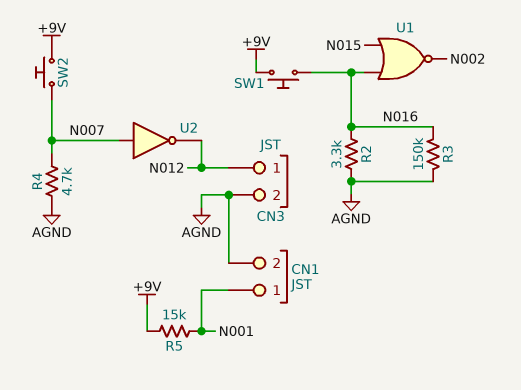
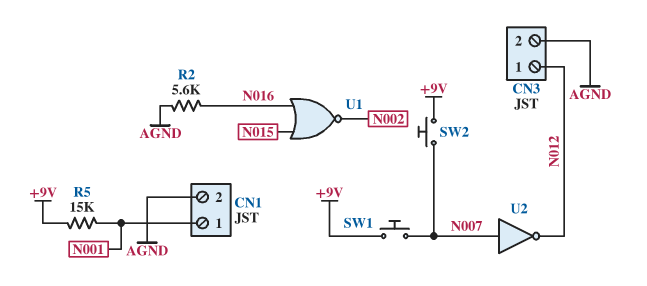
R2: 3.3k (AGND, N016) -> 5.6k (AGND, N016)
R3: 150k (AGND, N016) -> none
R4: 4.7k (AGND, N007) -> none
SW1: button (+9V, N016) -> button (+9V, N007)

